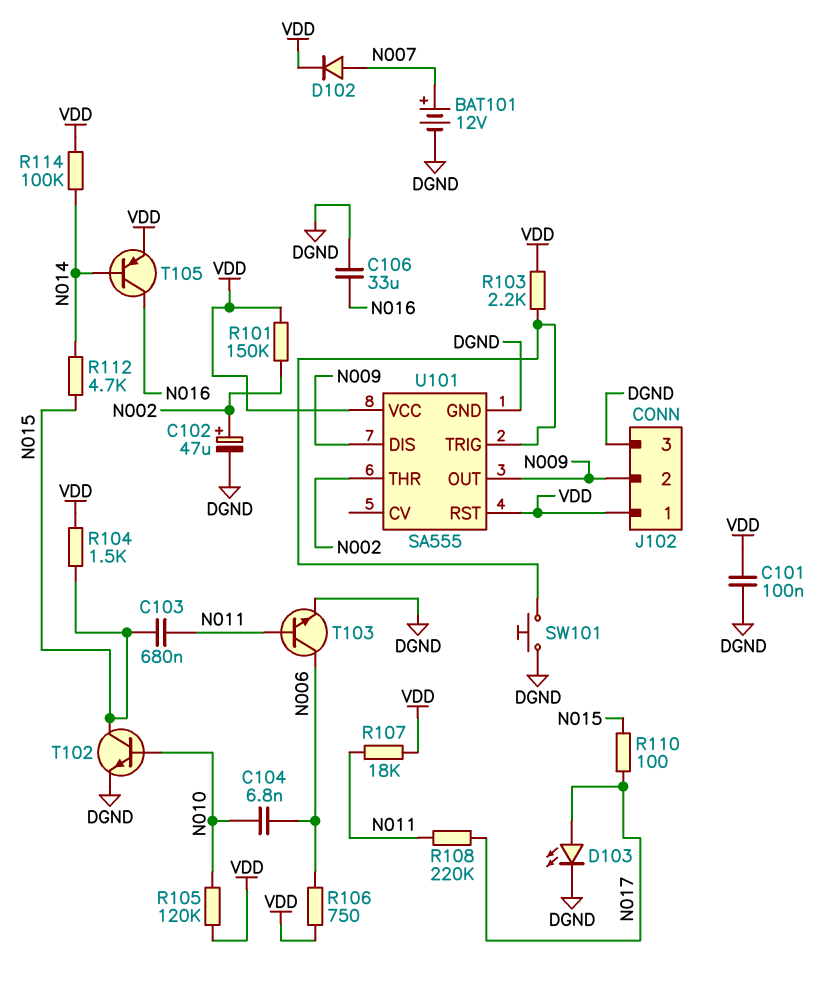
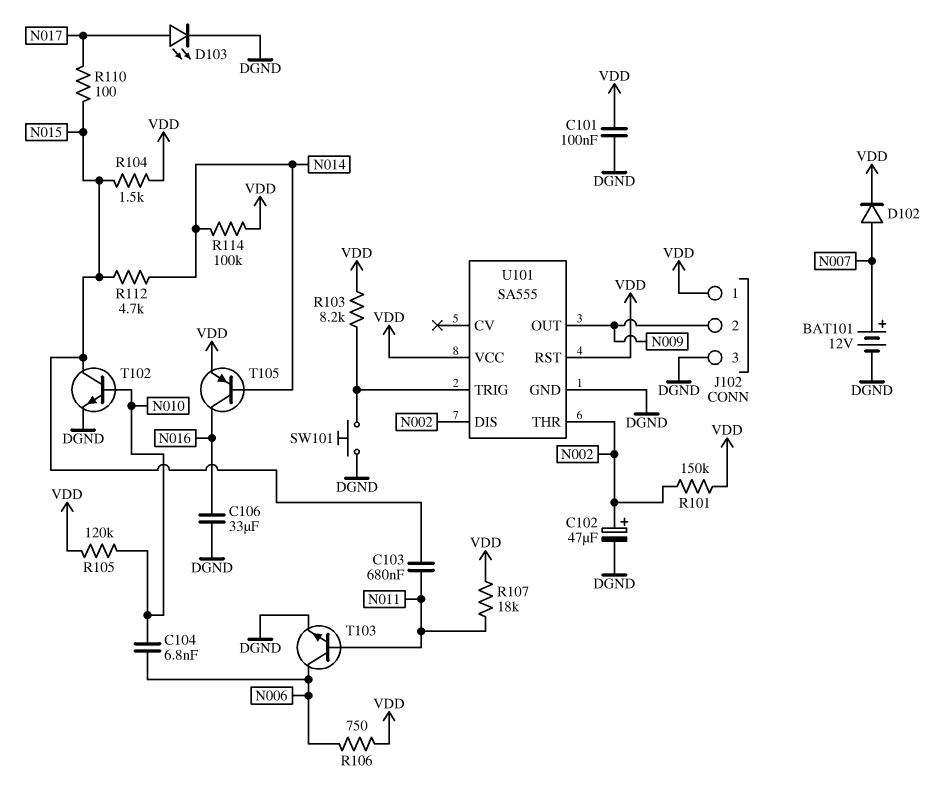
R103: 2.2k (U101/TRIG, VDD) -> 8.2k (U101/TRIG, VDD)
R108: 220k (N011, N017) -> none
U101 pin DIS: N009 -> N002

